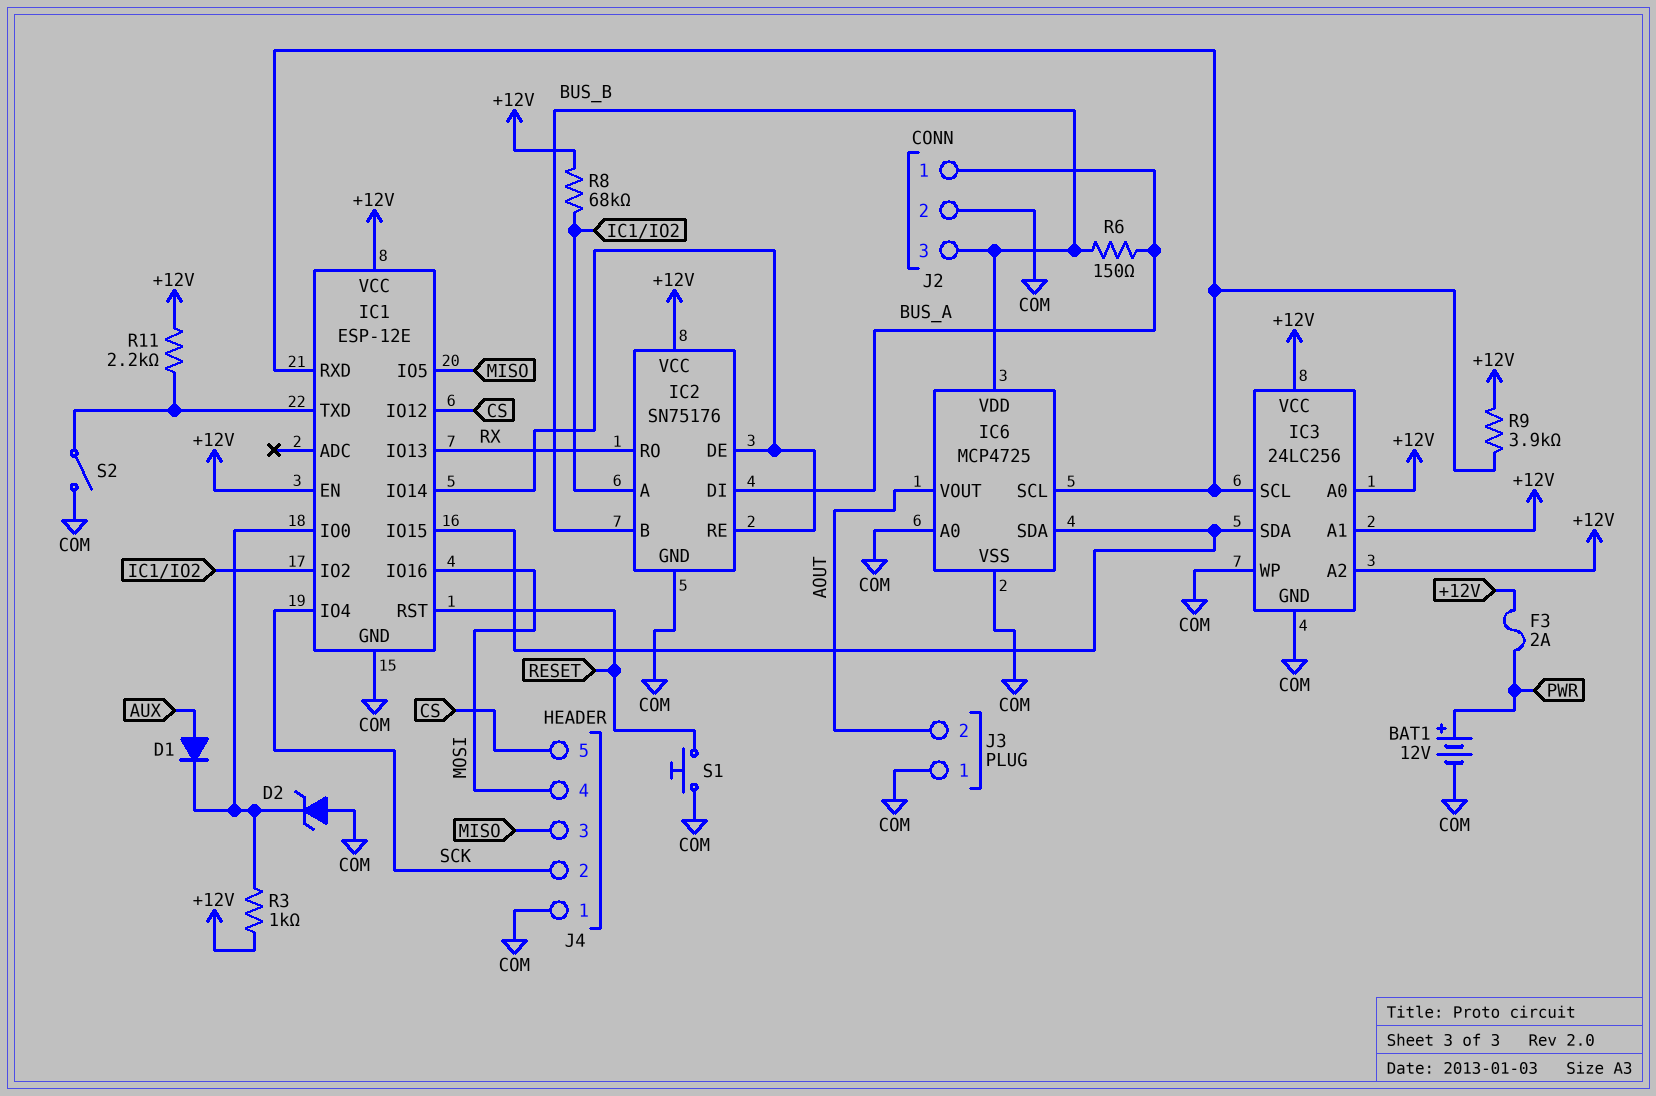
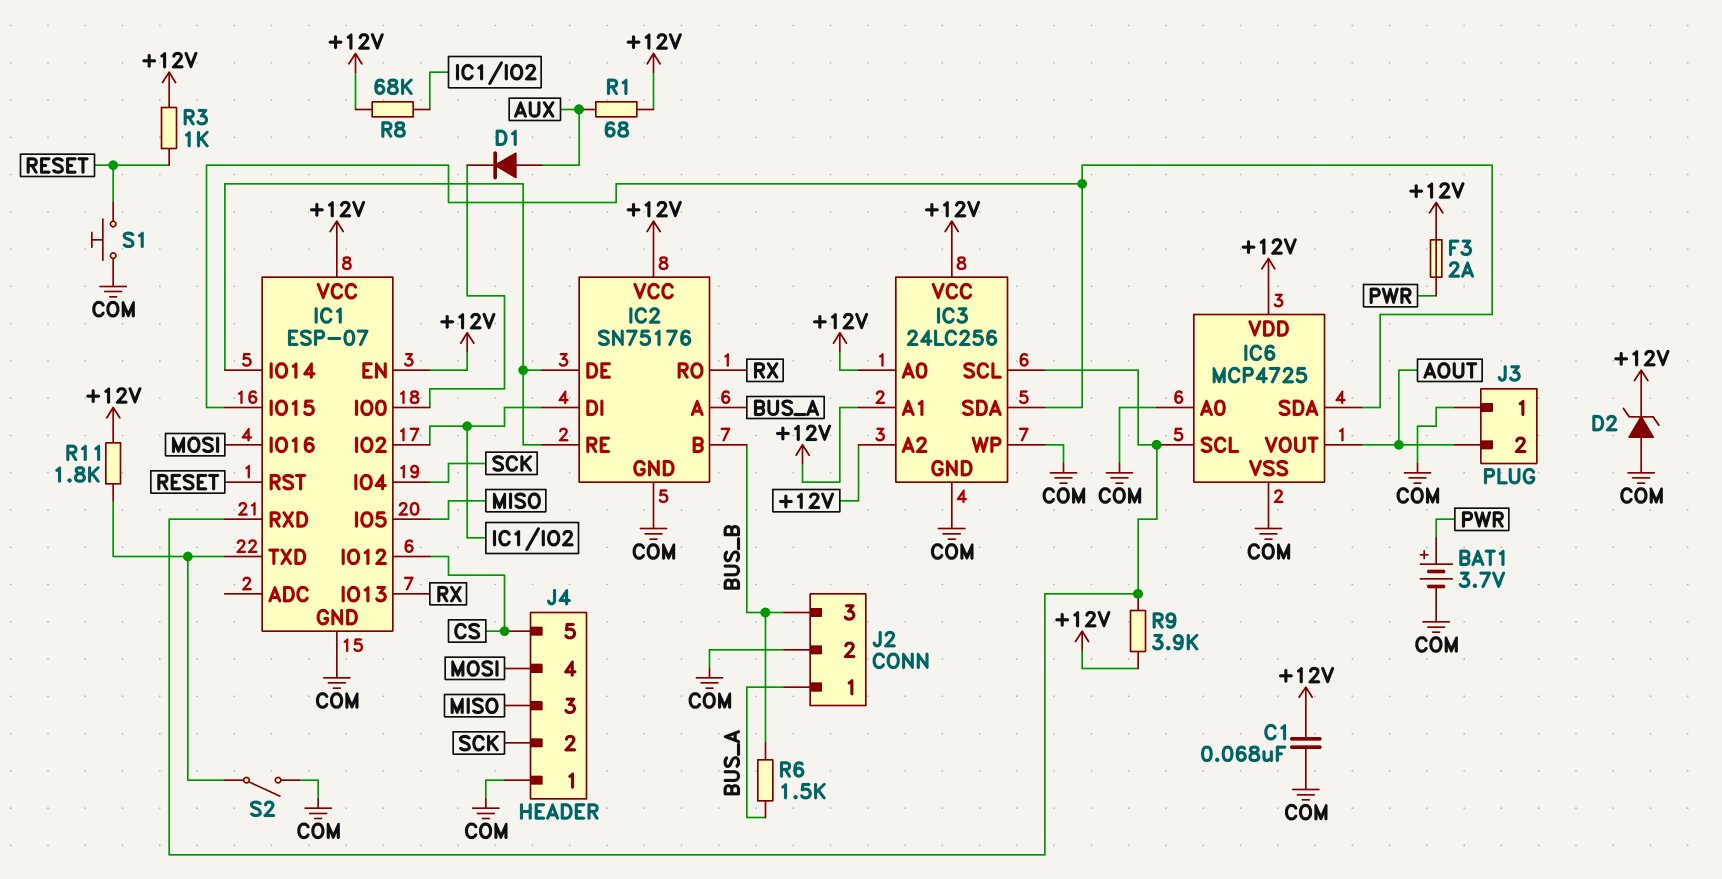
BAT1: 12V (plus PWR, minus COM) -> 3.7V (plus PWR, minus COM)
C1: none -> 68nF (+12V, COM)
D2: zener (A COM, K IC1/IO0) -> zener (A COM, K +12V)
IC1: ESP-12E -> ESP-07
IC2 pin A: IC1/IO2 -> BUS_A
IC2 pin DI: BUS_A -> IC1/IO2
IC6 pin VDD: BUS_B -> +12V
R1: none -> 68 (+12V, AUX)
R3: 1k (+12V, IC1/IO0) -> 1k (+12V, RESET)
R6: 150 (BUS_A, BUS_B) -> 1.5k (BUS_A, BUS_B)
R11: 2.2k (+12V, IC1/TXD) -> 1.8k (+12V, IC1/TXD)

